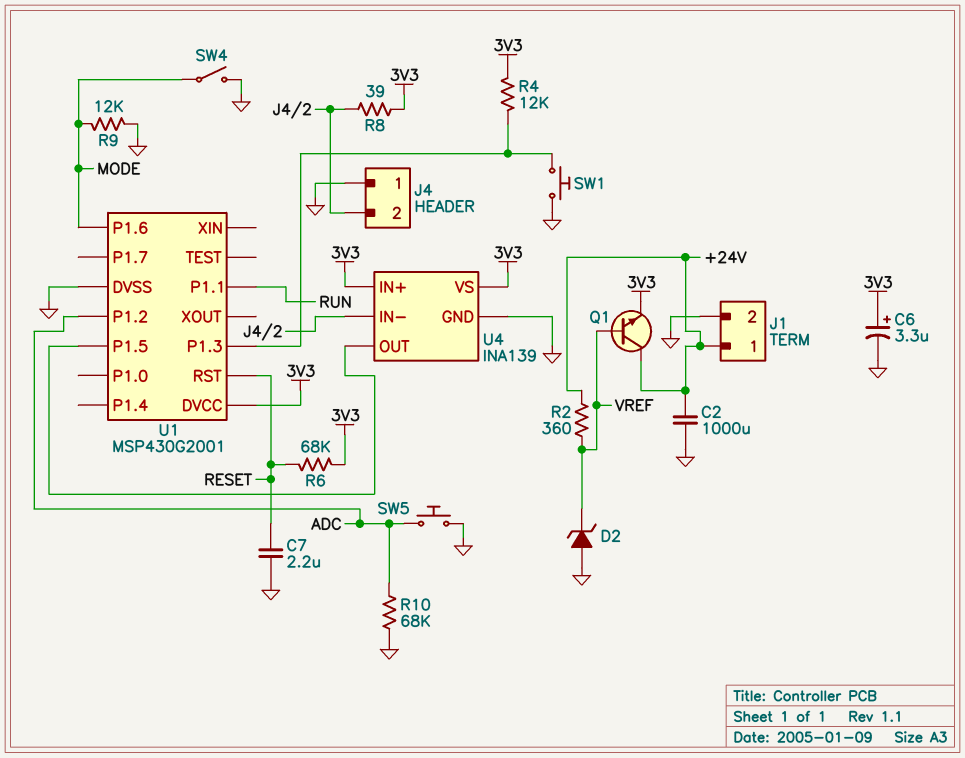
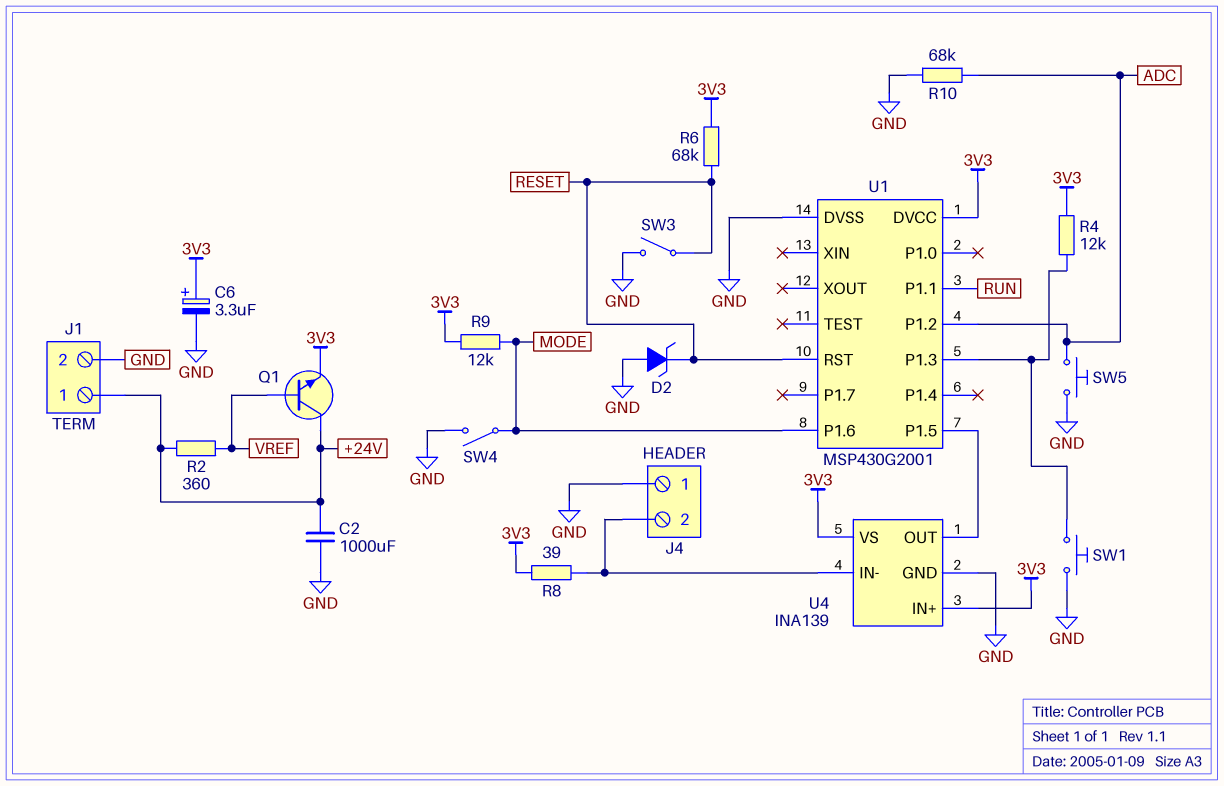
C7: 2.2uF (GND, RESET) -> none
D2: zener (A GND, K VREF) -> zener (A GND, K RESET)
R9: 12k (GND, MODE) -> 12k (3V3, MODE)
SW3: none -> switch (GND, RESET)

